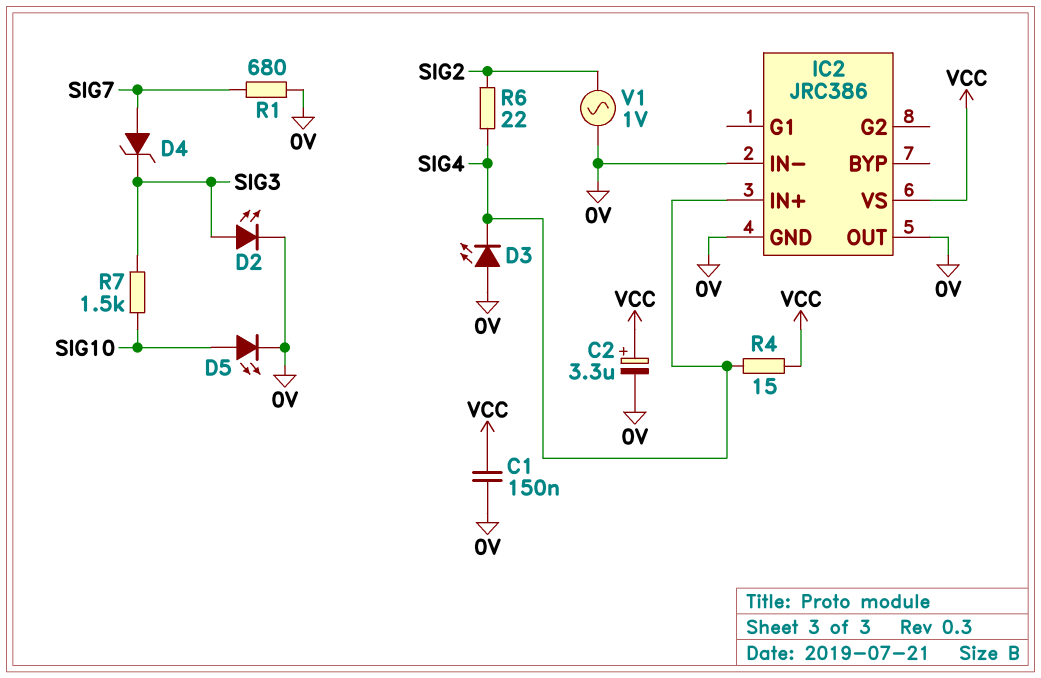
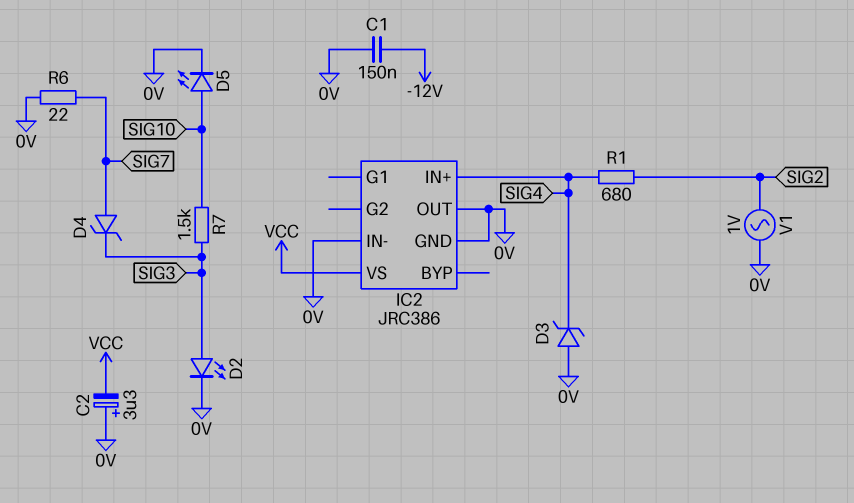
C1: 150nF (0V, VCC) -> 150nF (-12V, 0V)
C2: 3.3uF (plus VCC, minus 0V) -> 3.3uF (plus 0V, minus VCC)
D3: LED (A 0V, K SIG4) -> zener (A 0V, K SIG4)
R1: 680 (0V, SIG7) -> 680 (SIG2, SIG4)
R4: 15 (SIG4, VCC) -> none
R6: 22 (SIG2, SIG4) -> 22 (0V, SIG7)

